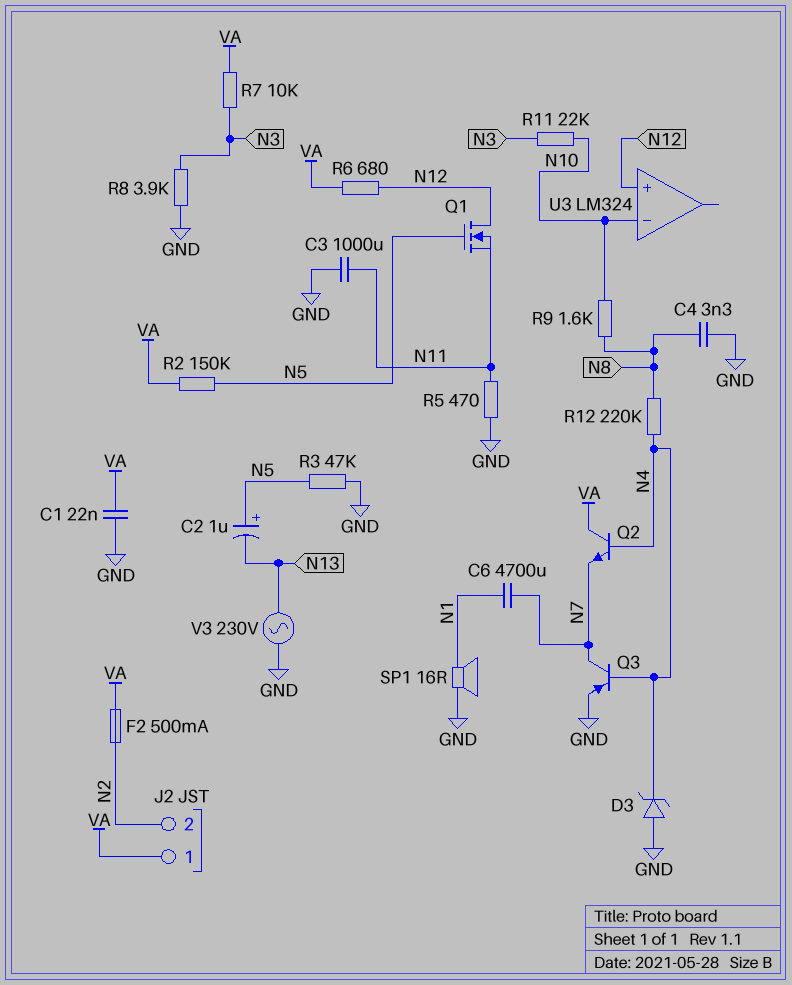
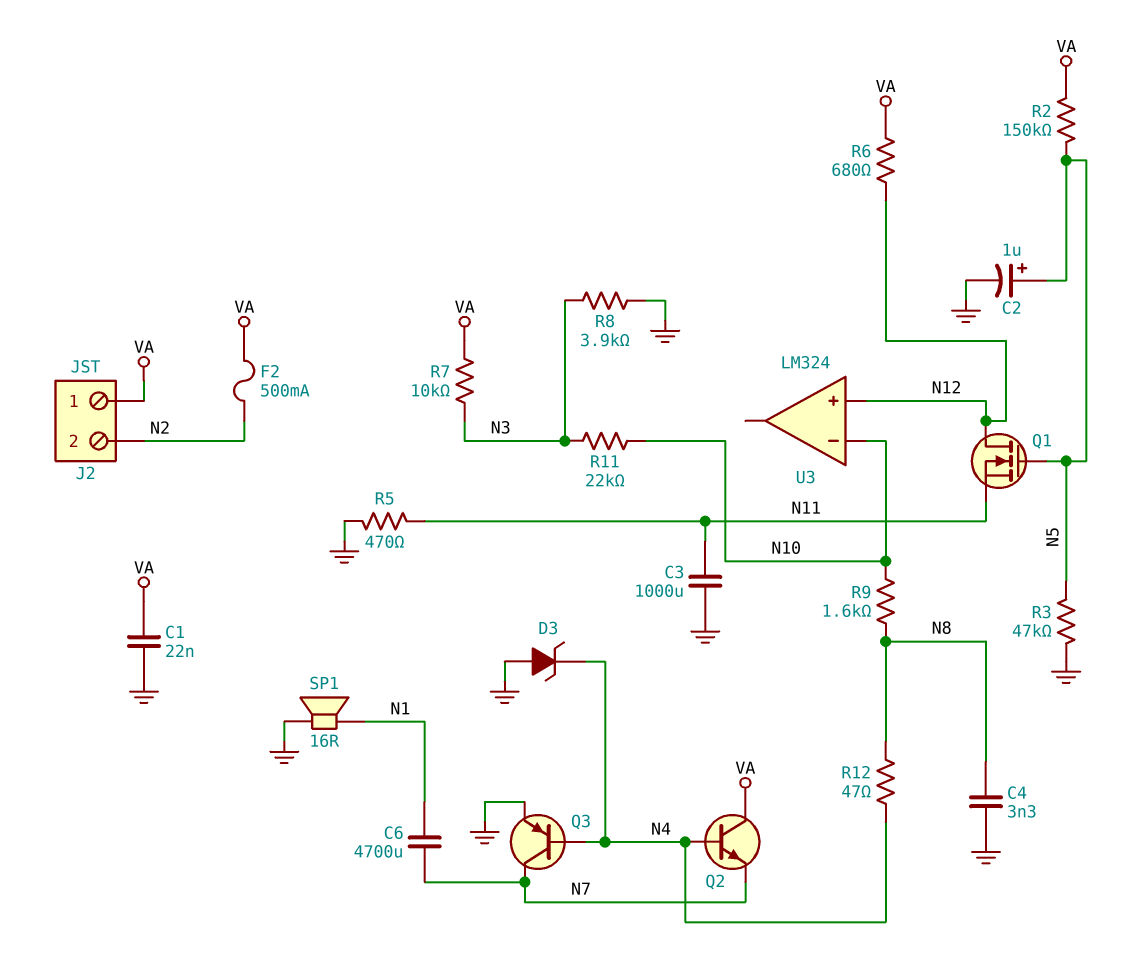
C2: 1uF (plus N5, minus N13) -> 1uF (plus N5, minus GND)
R12: 220k (N4, N8) -> 47 (N4, N8)
V3: AC 230V (GND, N13) -> none

